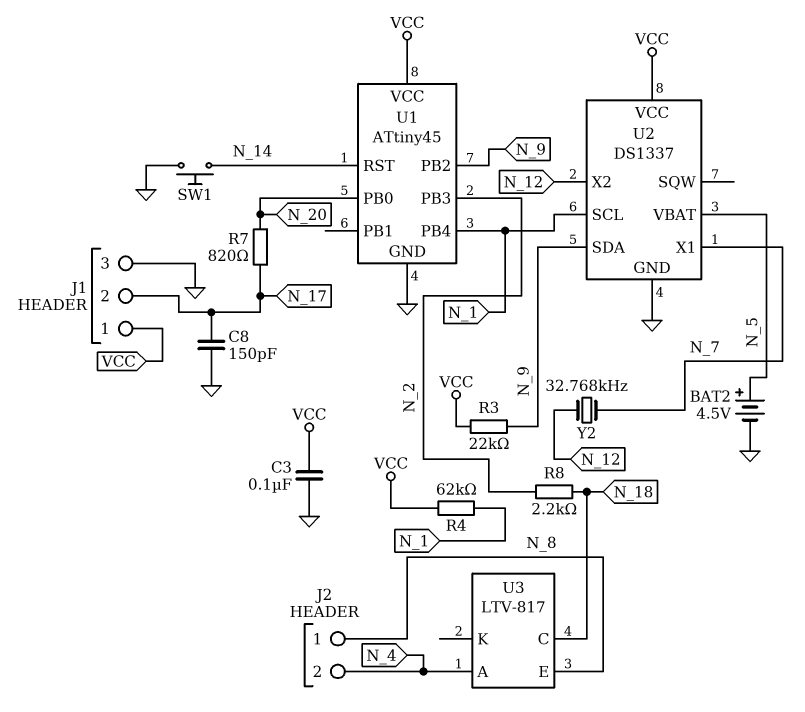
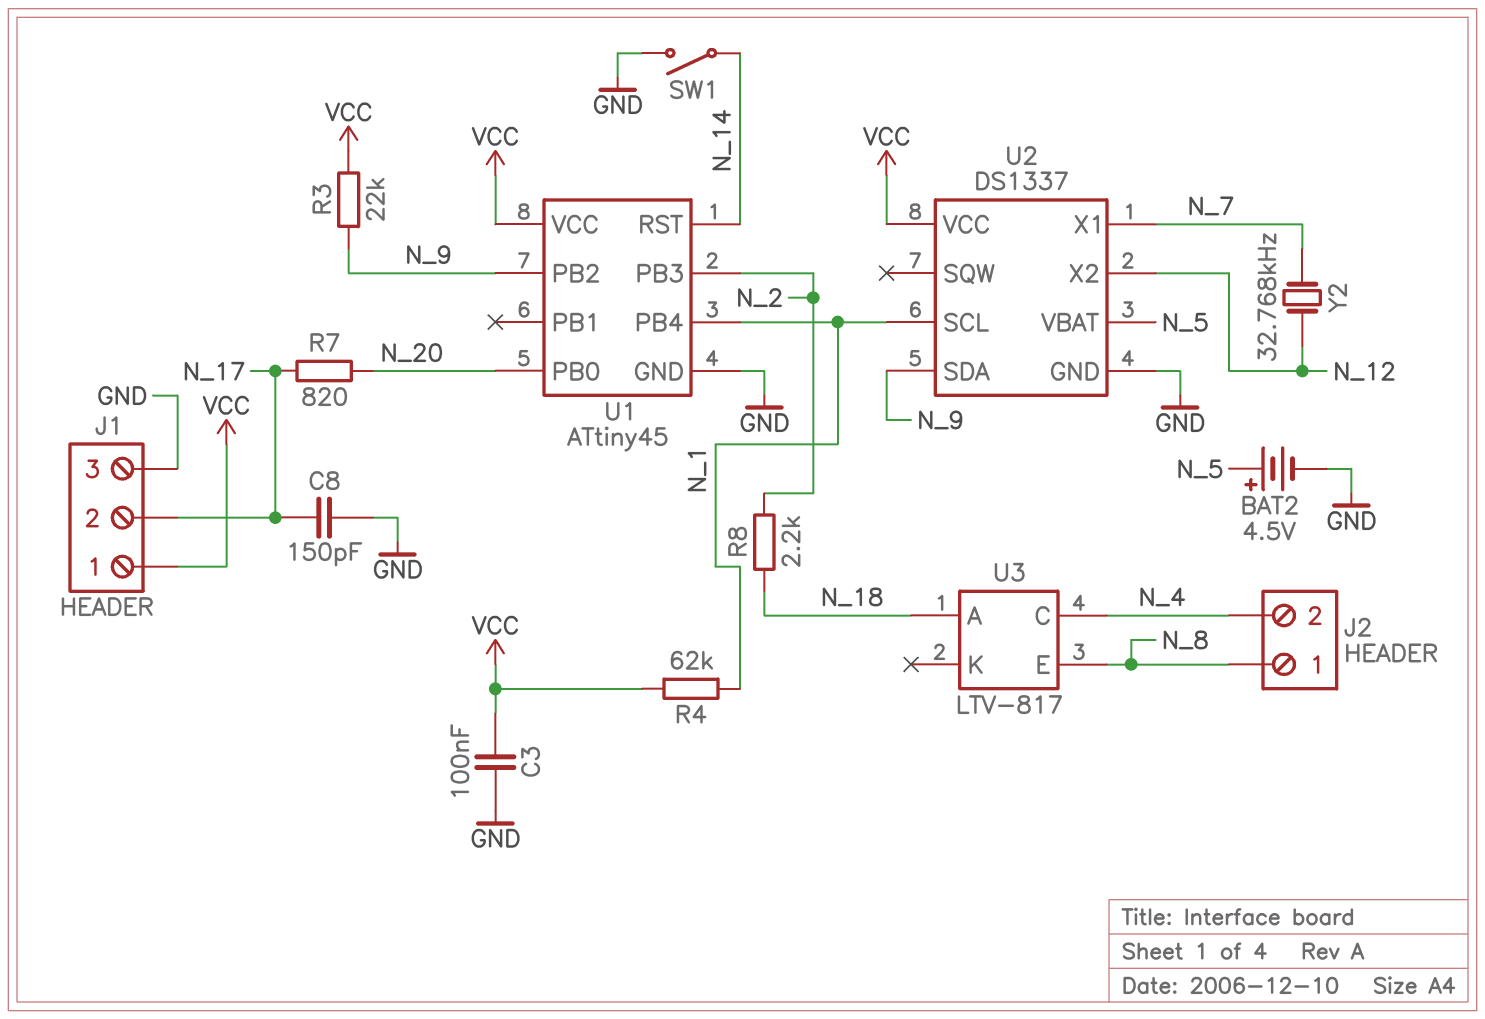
SW1: button (GND, N_14) -> switch (GND, N_14)
U3 pin A: N_4 -> N_18
U3 pin C: N_18 -> N_4

